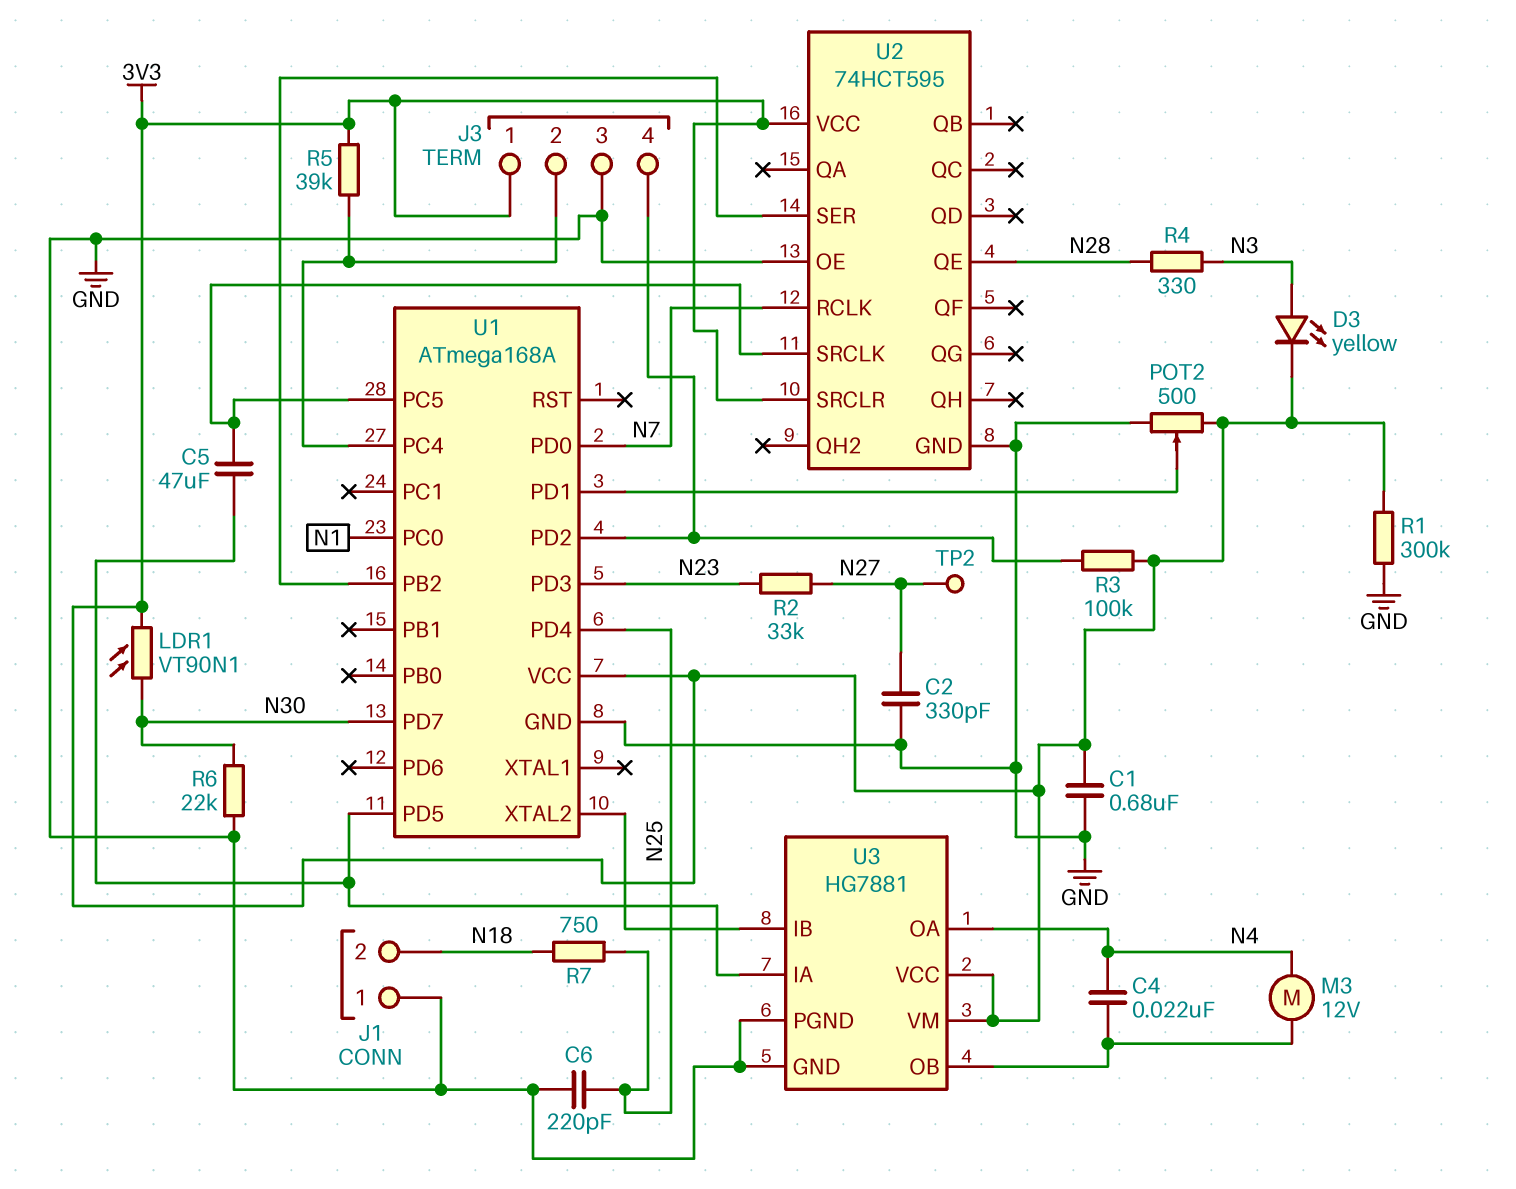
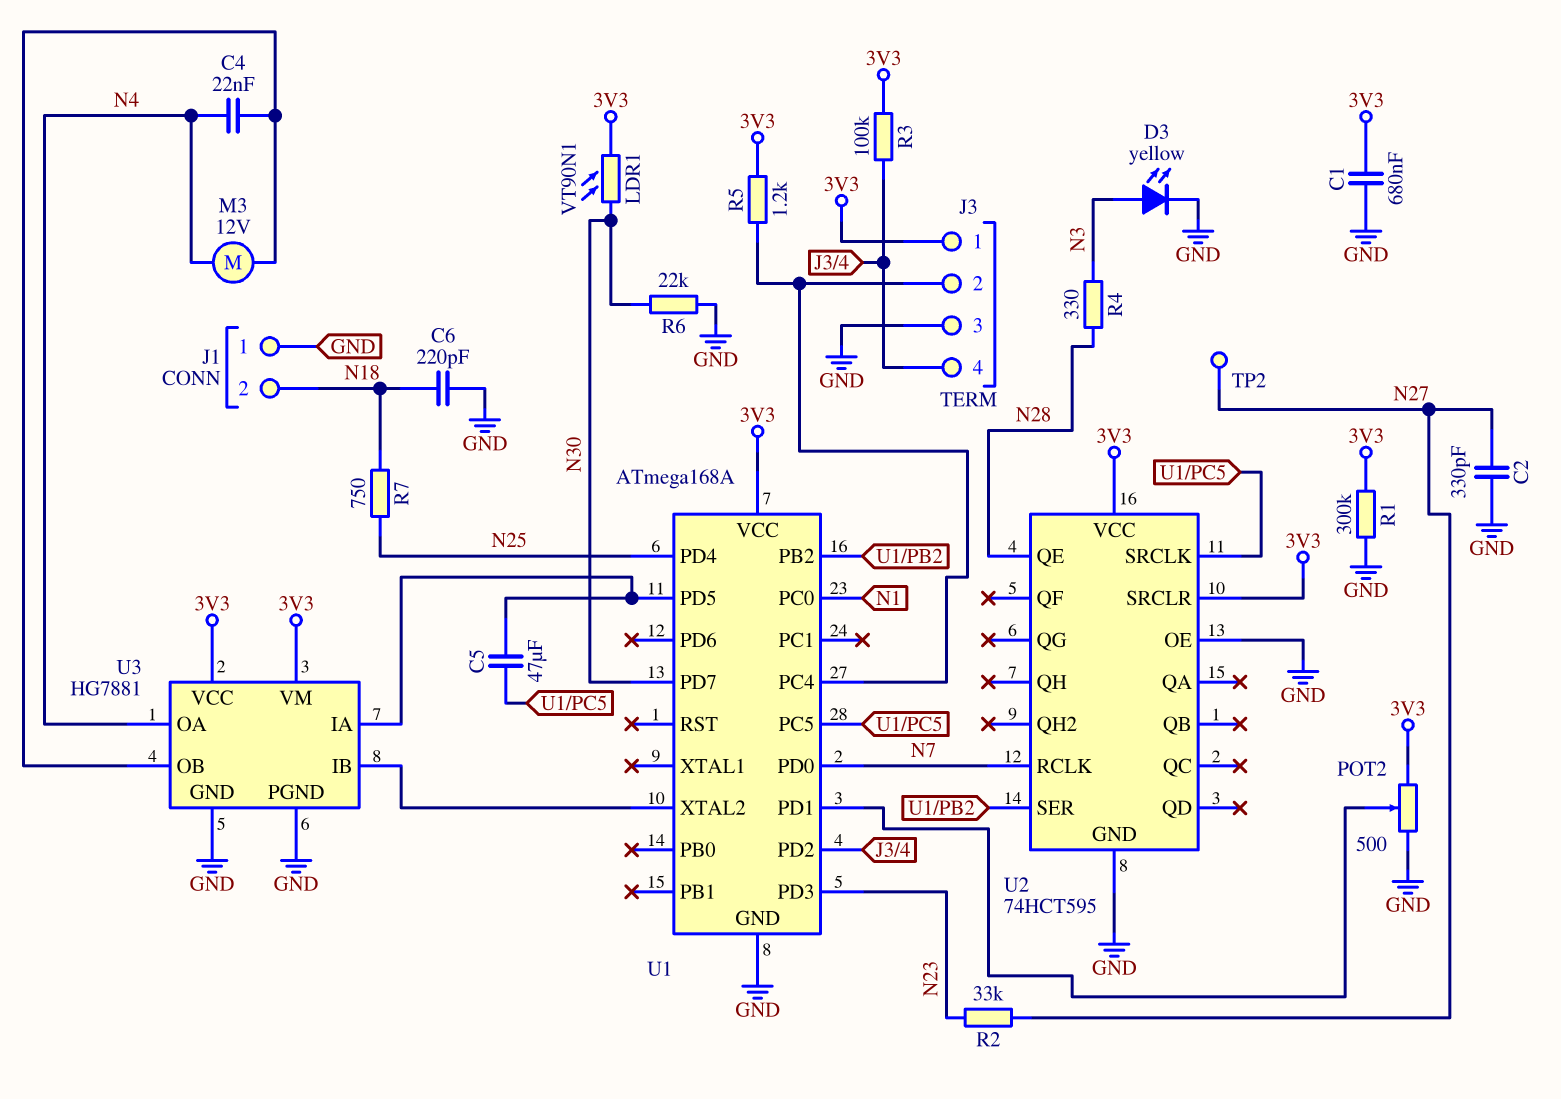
C6: 220pF (GND, N25) -> 220pF (GND, N18)
D3: LED yellow (A N3, K 3V3) -> LED yellow (A N3, K GND)
R5: 39k (3V3, J3/2) -> 1.2k (3V3, J3/2)

